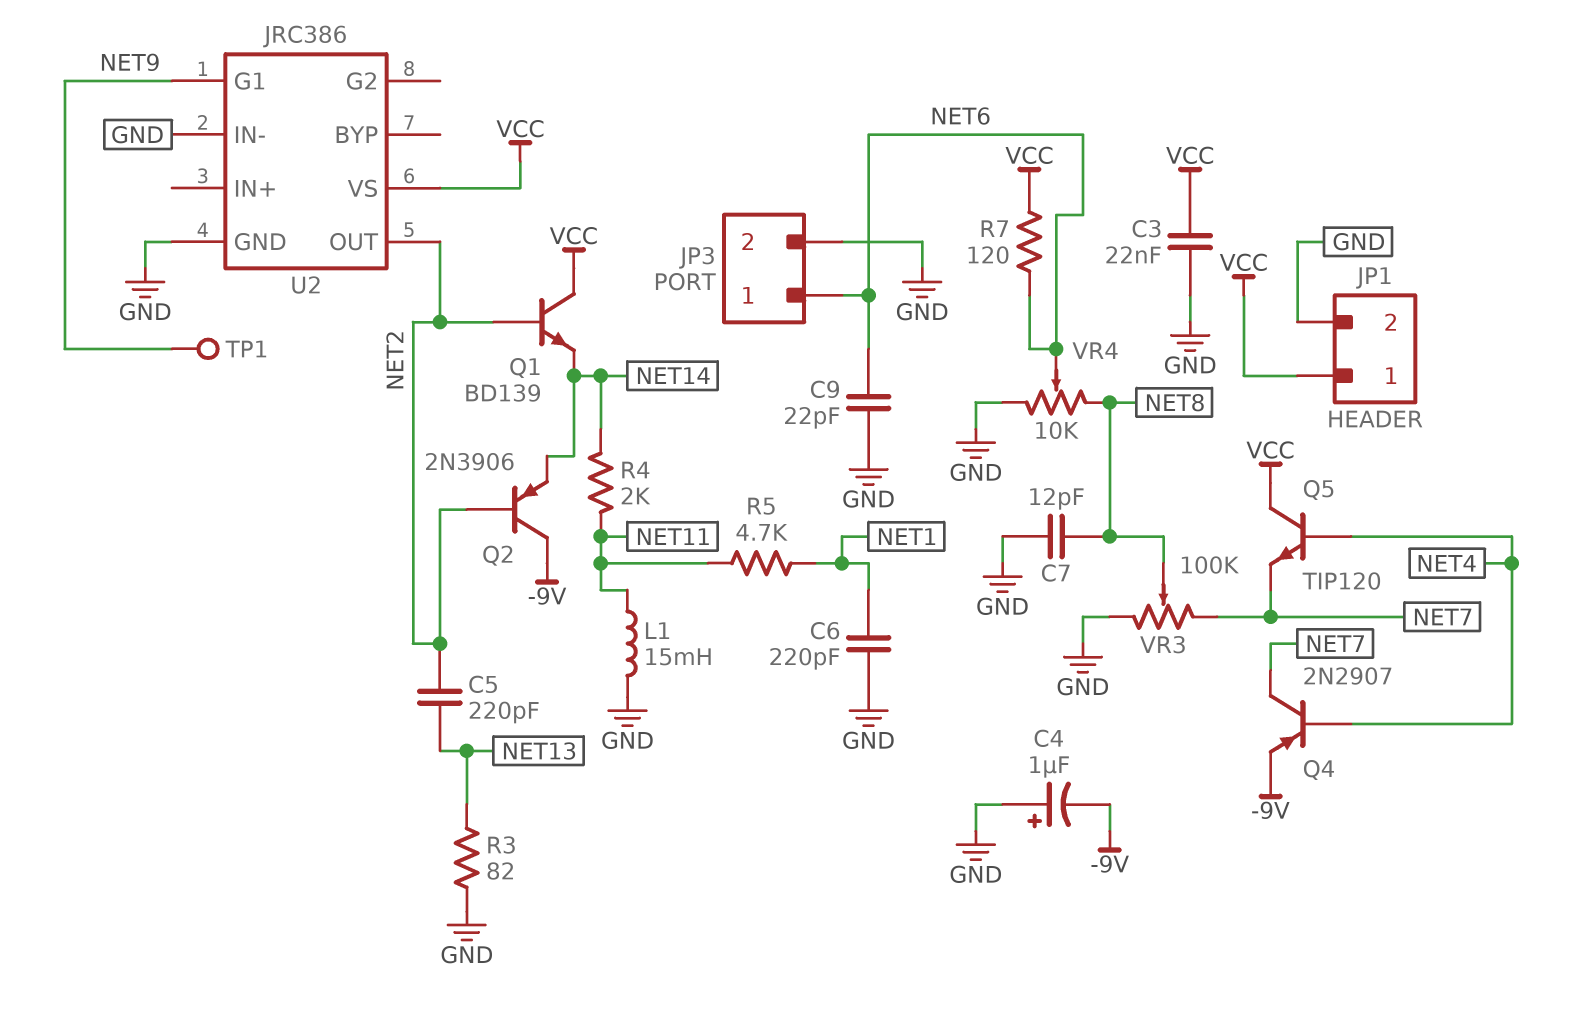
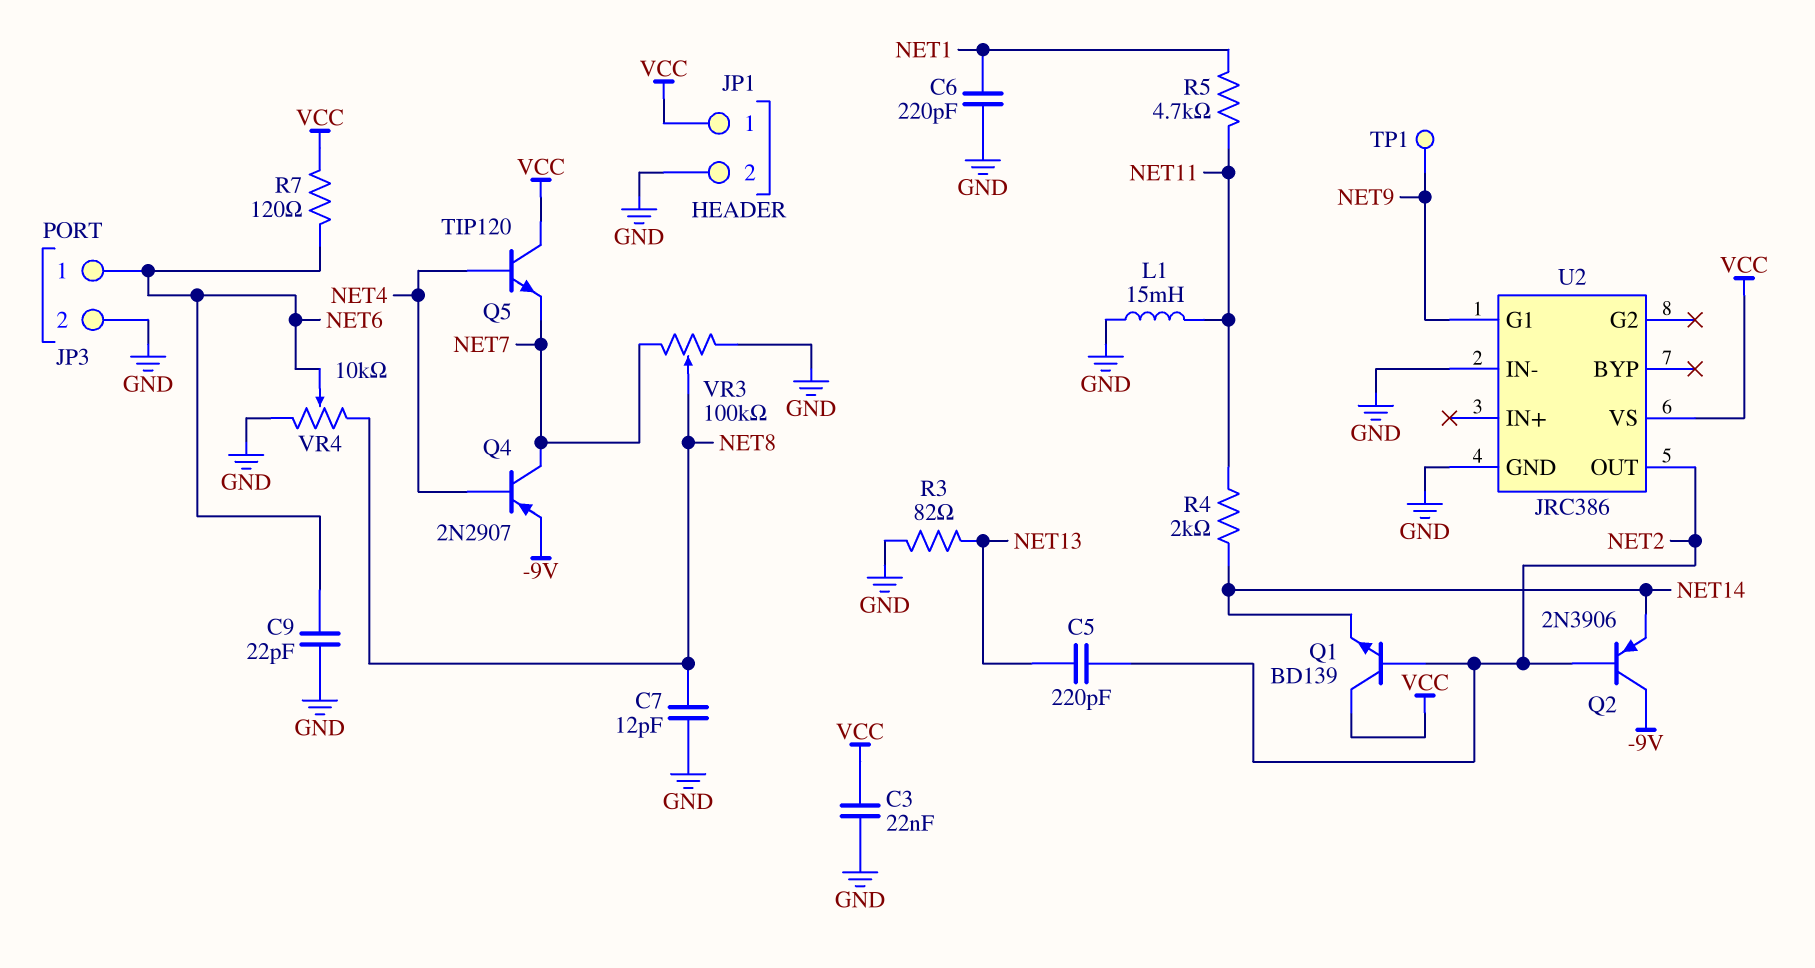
C4: 1uF (plus GND, minus -9V) -> none

